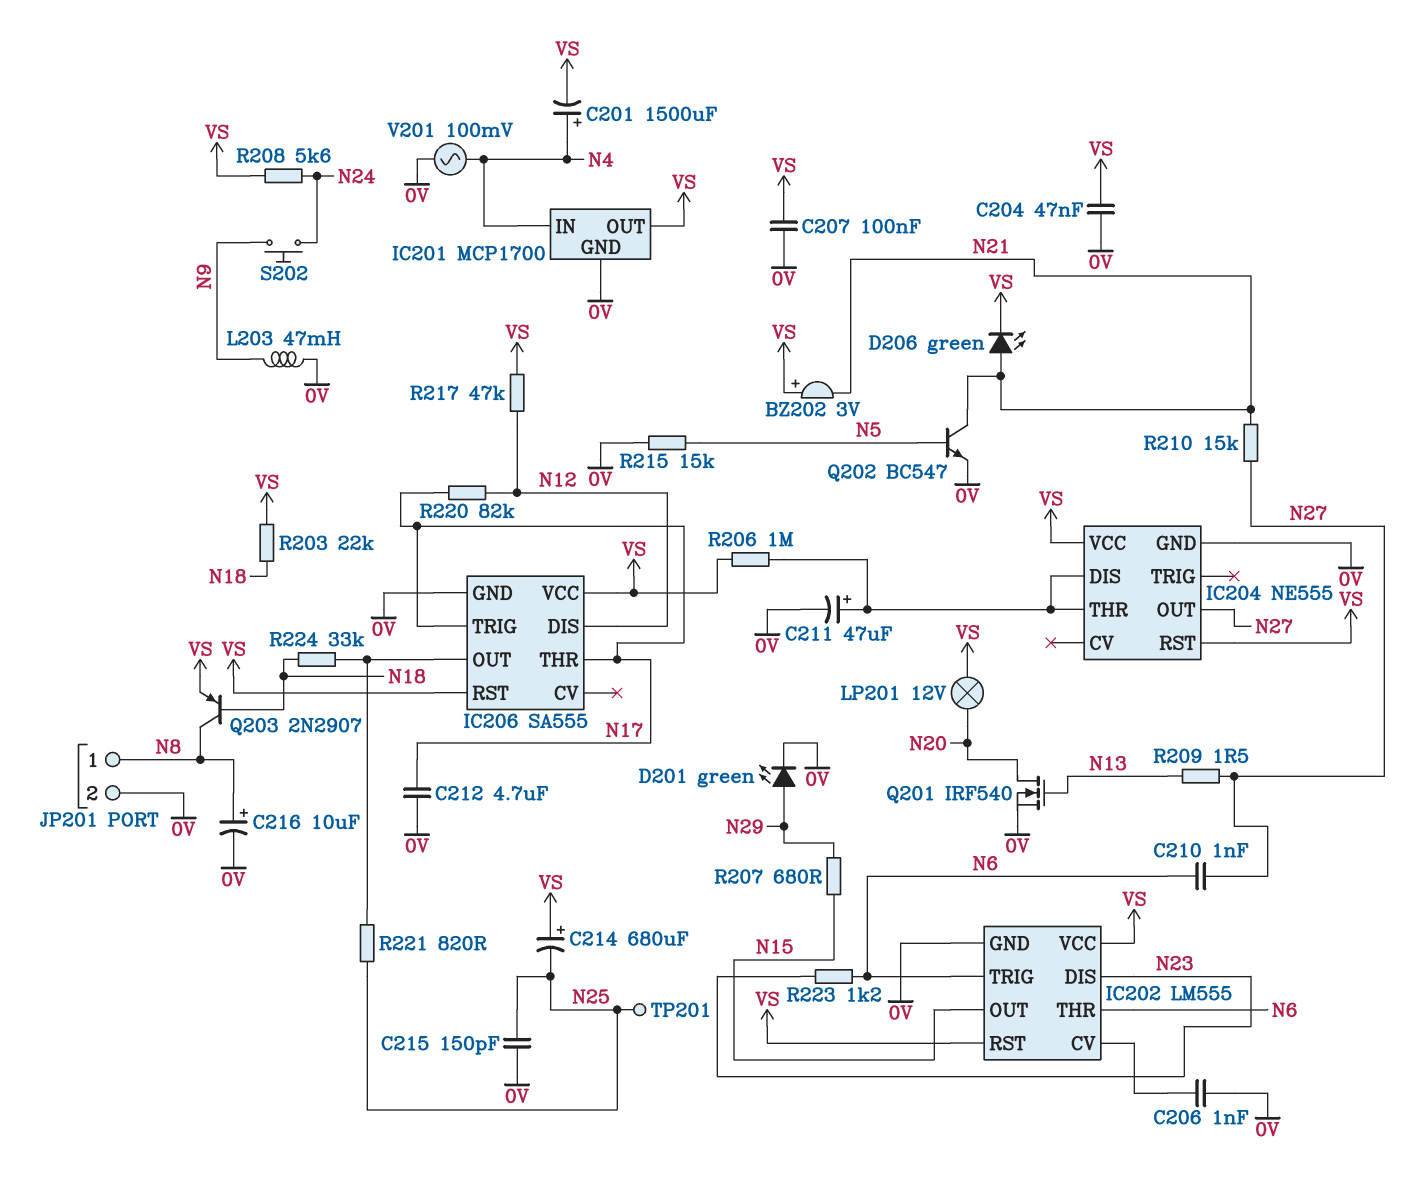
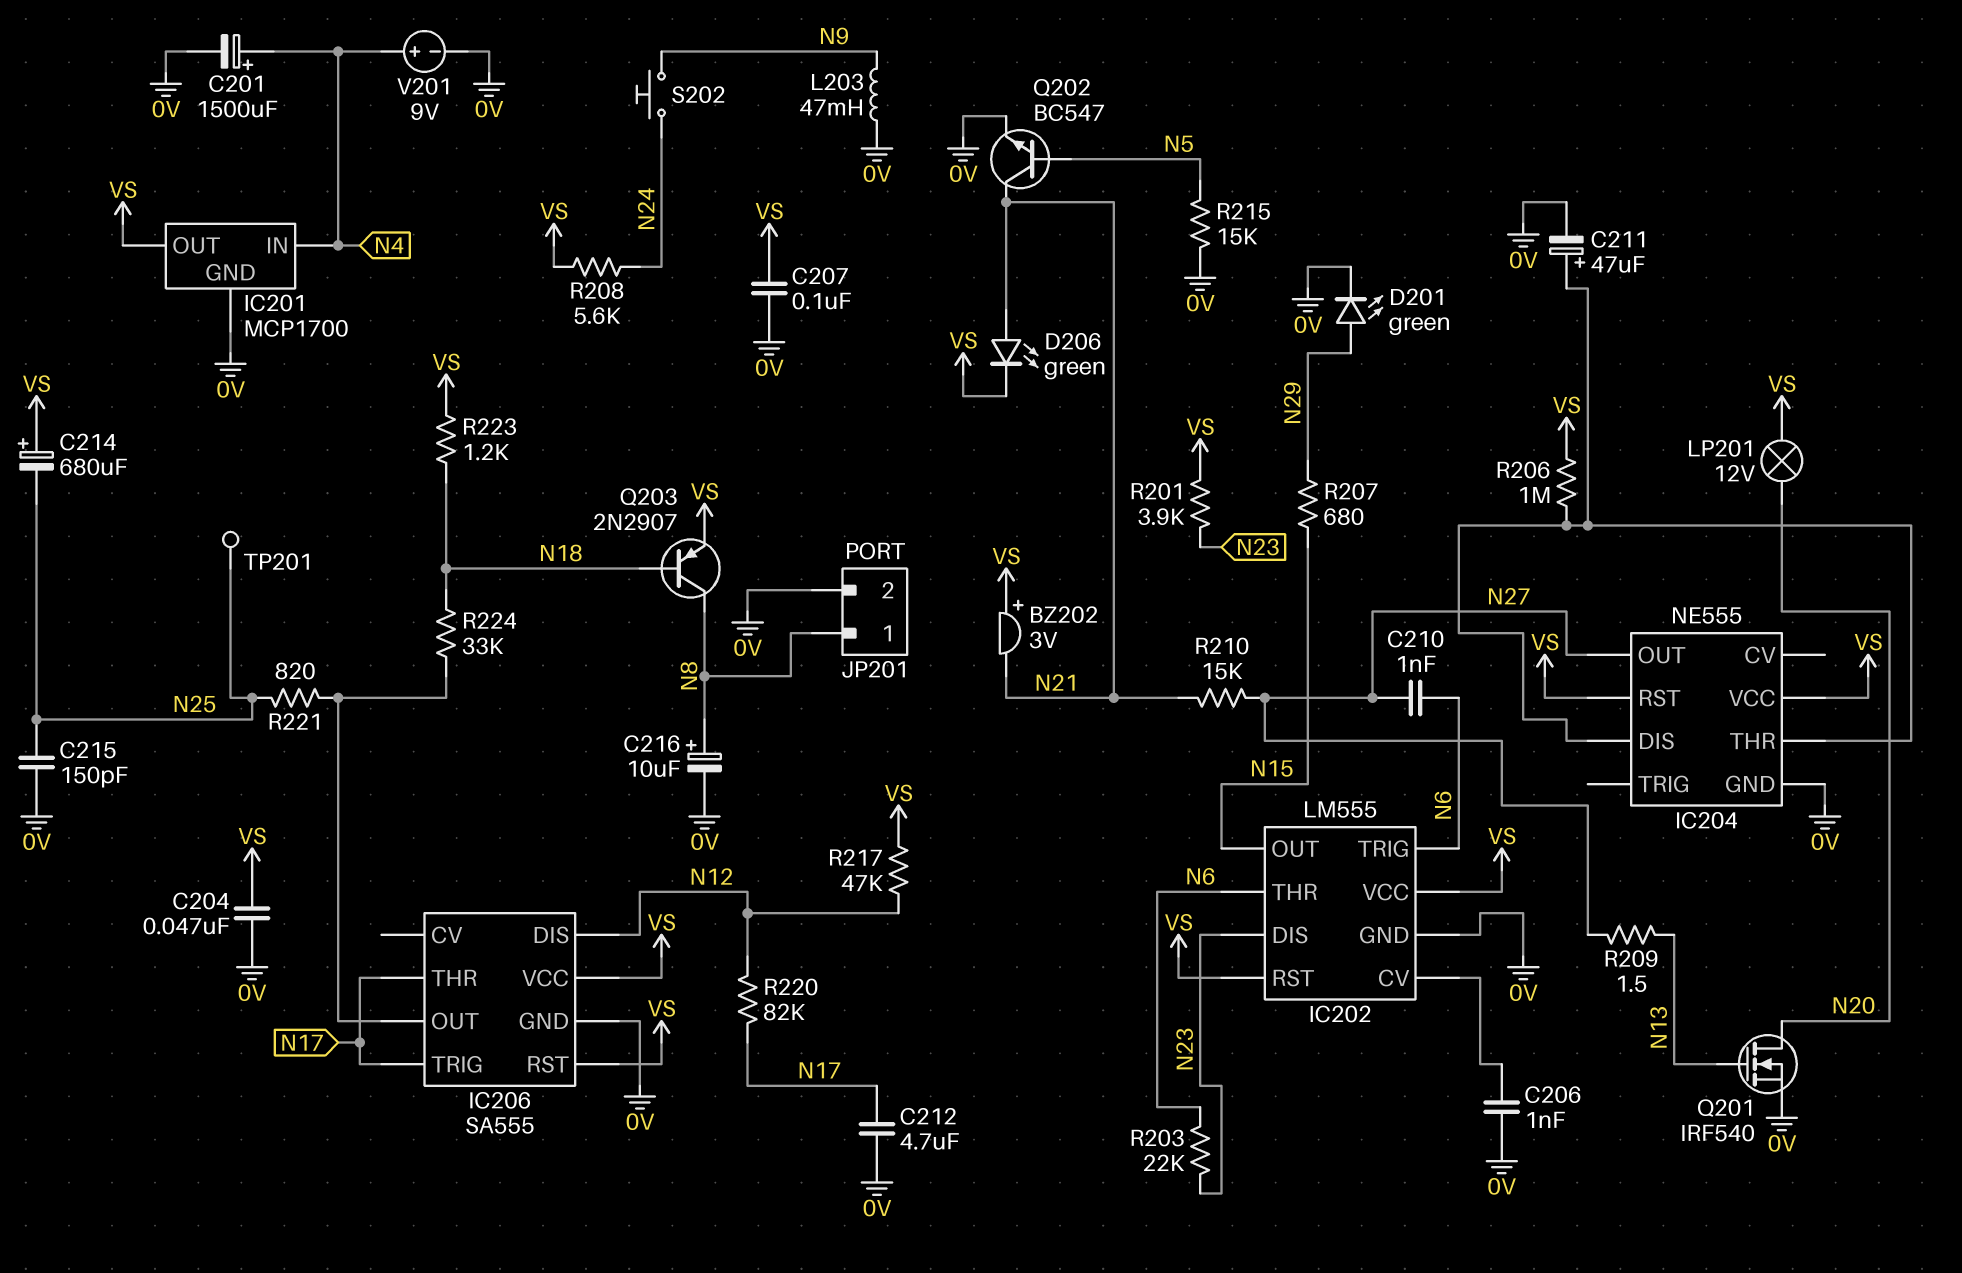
C201: 1500uF (plus N4, minus VS) -> 1500uF (plus N4, minus 0V)
R201: none -> 3.9k (N23, VS)
R203: 22k (N18, VS) -> 22k (N6, N23)
R223: 1.2k (N6, N23) -> 1.2k (N18, VS)
V201: AC 100mV (0V, N4) -> 9V (plus N4, minus 0V)

